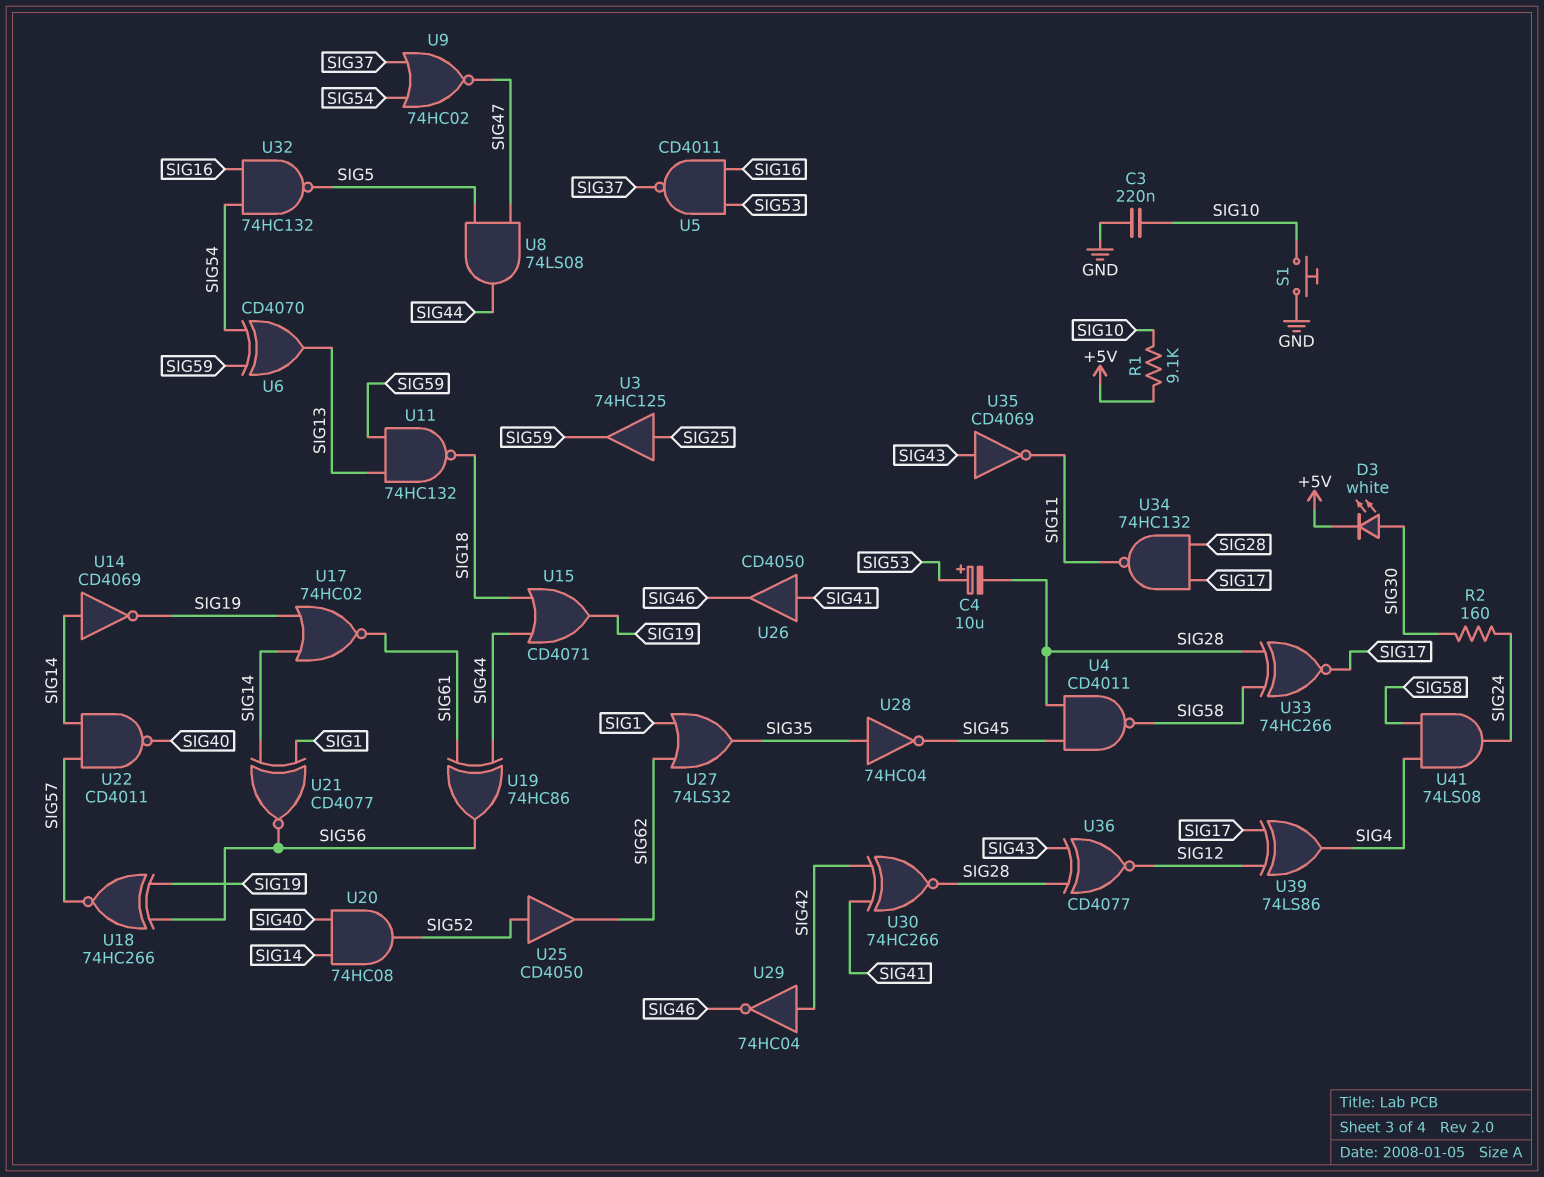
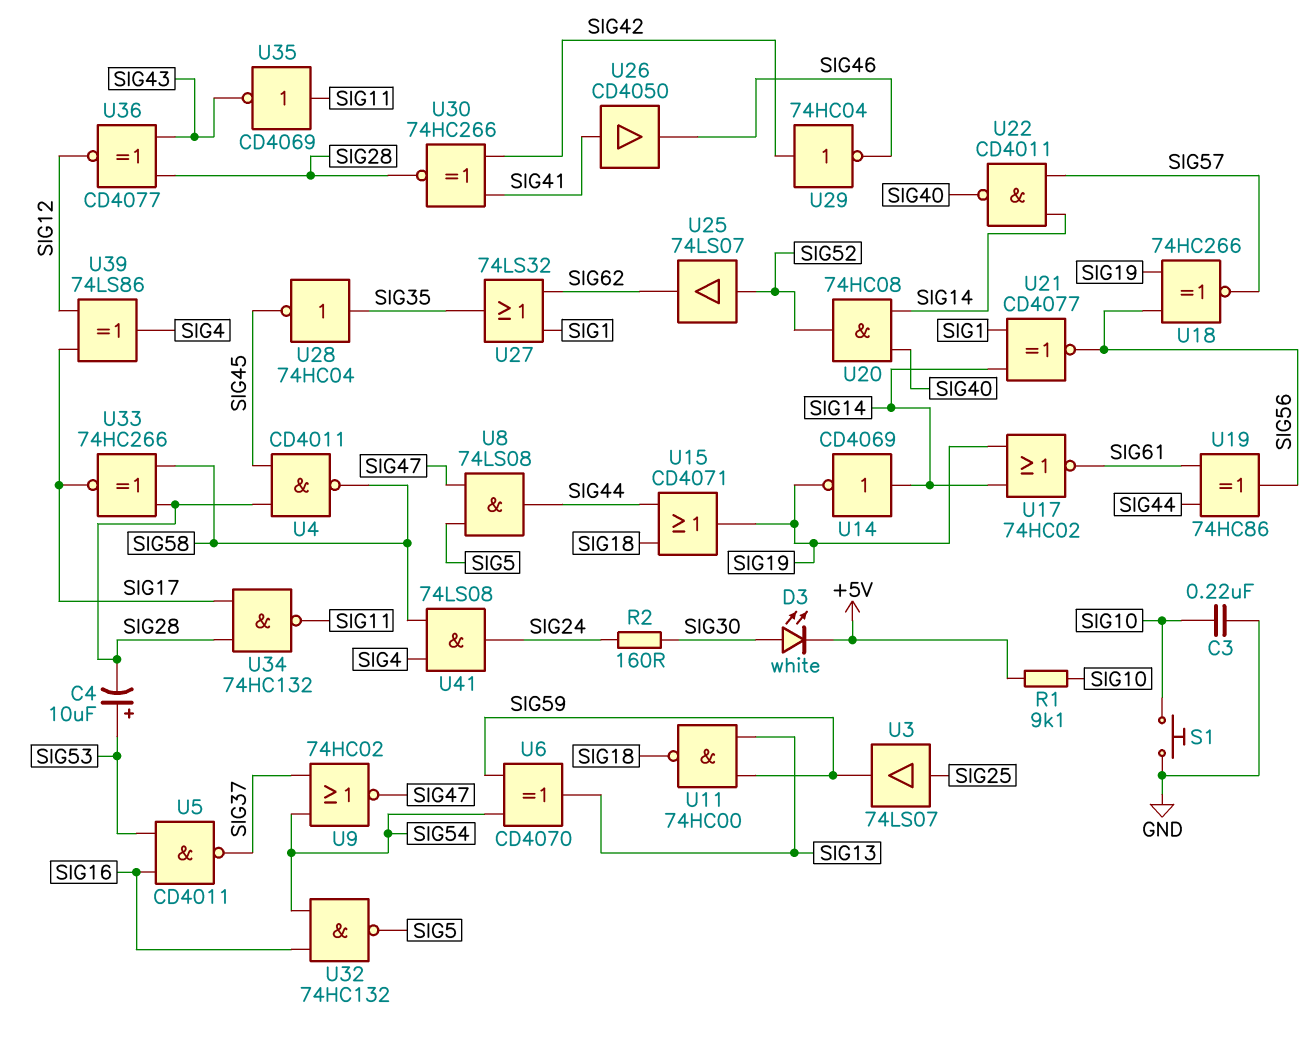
U3: buffer 74HC125 (in SIG25, out SIG59) -> buffer 74LS07 (in SIG25, out SIG59)
U11: NAND 74HC132 (in SIG13, in SIG59, out SIG18) -> NAND 74HC00 (in SIG13, in SIG59, out SIG18)
U25: buffer CD4050 (in SIG52, out SIG62) -> buffer 74LS07 (in SIG52, out SIG62)
U35: NOT CD4069 (in SIG43, out SIG11) -> NOT CD4069 (in SIG11, out SIG43)

